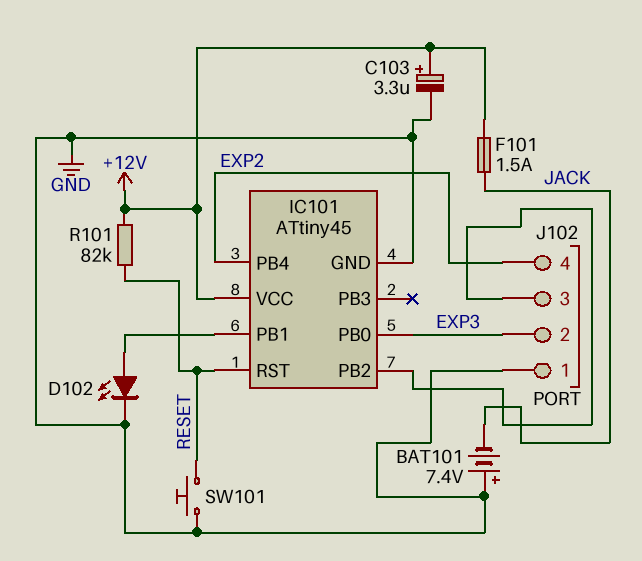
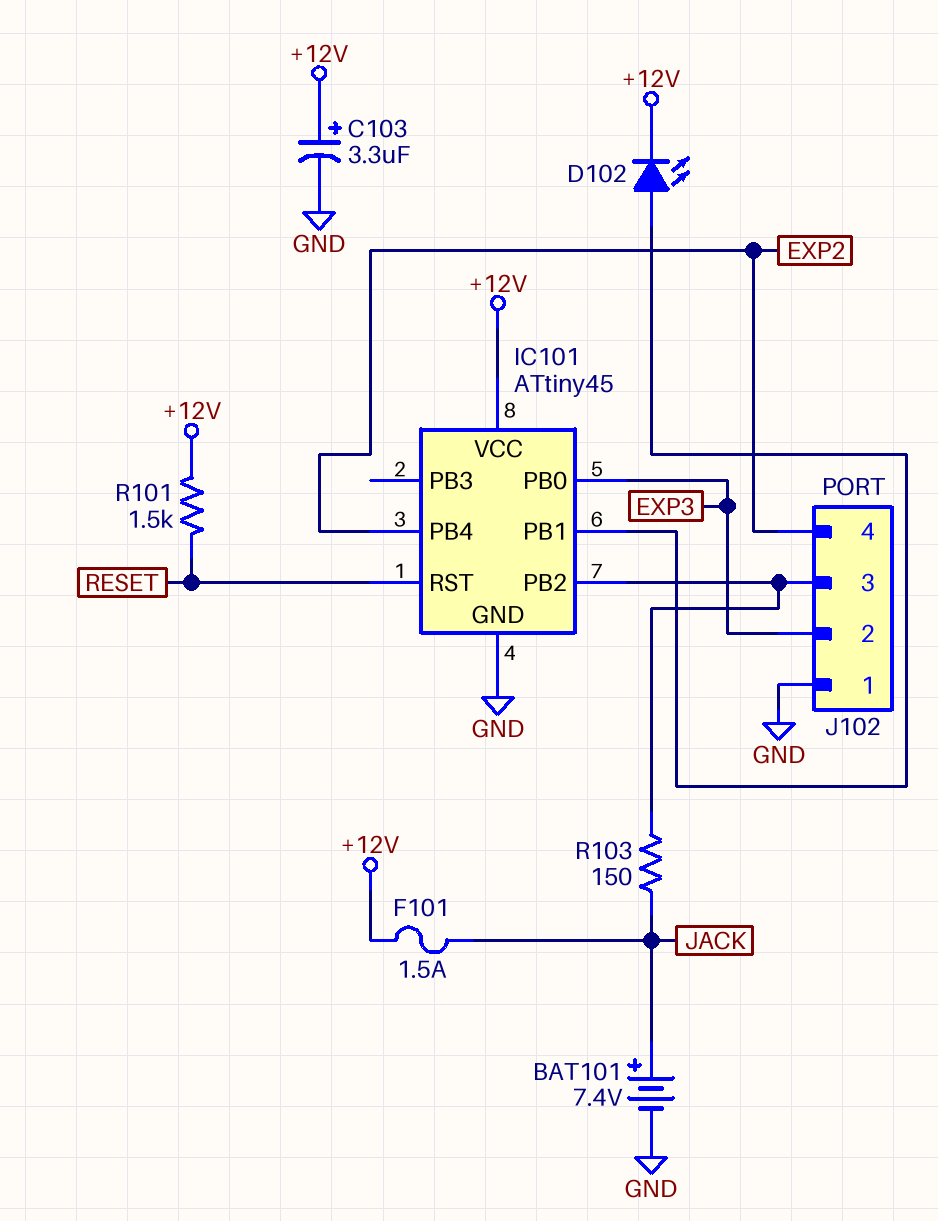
BAT101: 7.4V (plus GND, minus JACK) -> 7.4V (plus JACK, minus GND)
D102: LED (A IC101/PB1, K GND) -> LED (A IC101/PB1, K +12V)
R101: 82k (+12V, RESET) -> 1.5k (+12V, RESET)
R103: none -> 150 (IC101/PB2, JACK)
SW101: button (GND, RESET) -> none

